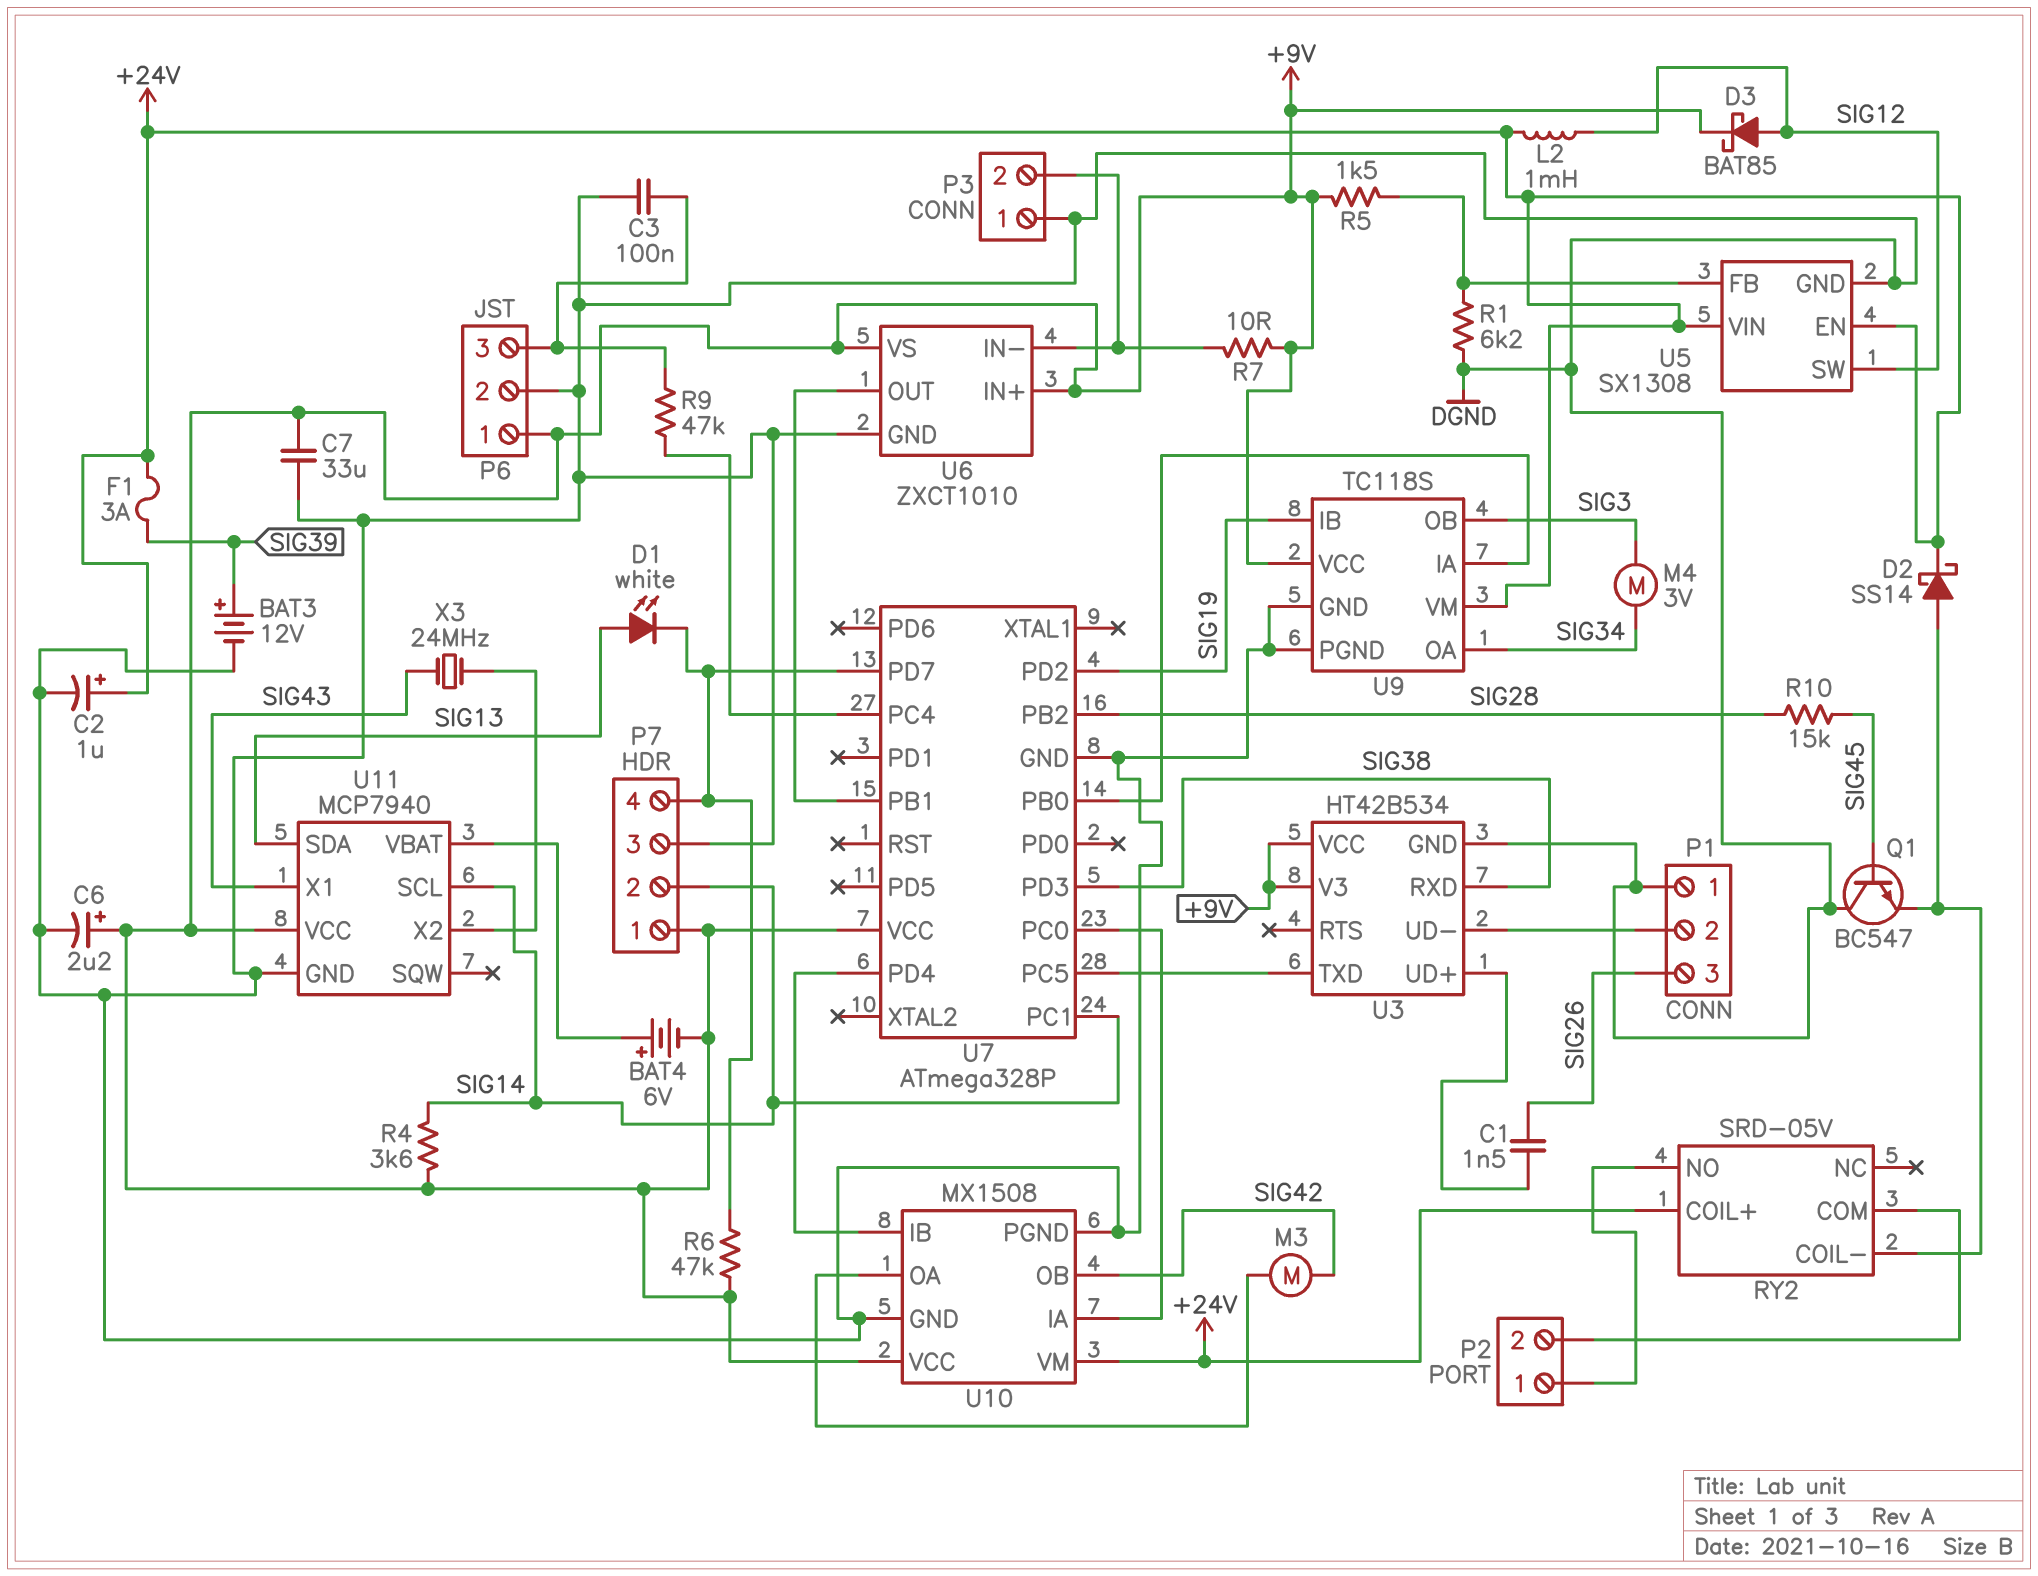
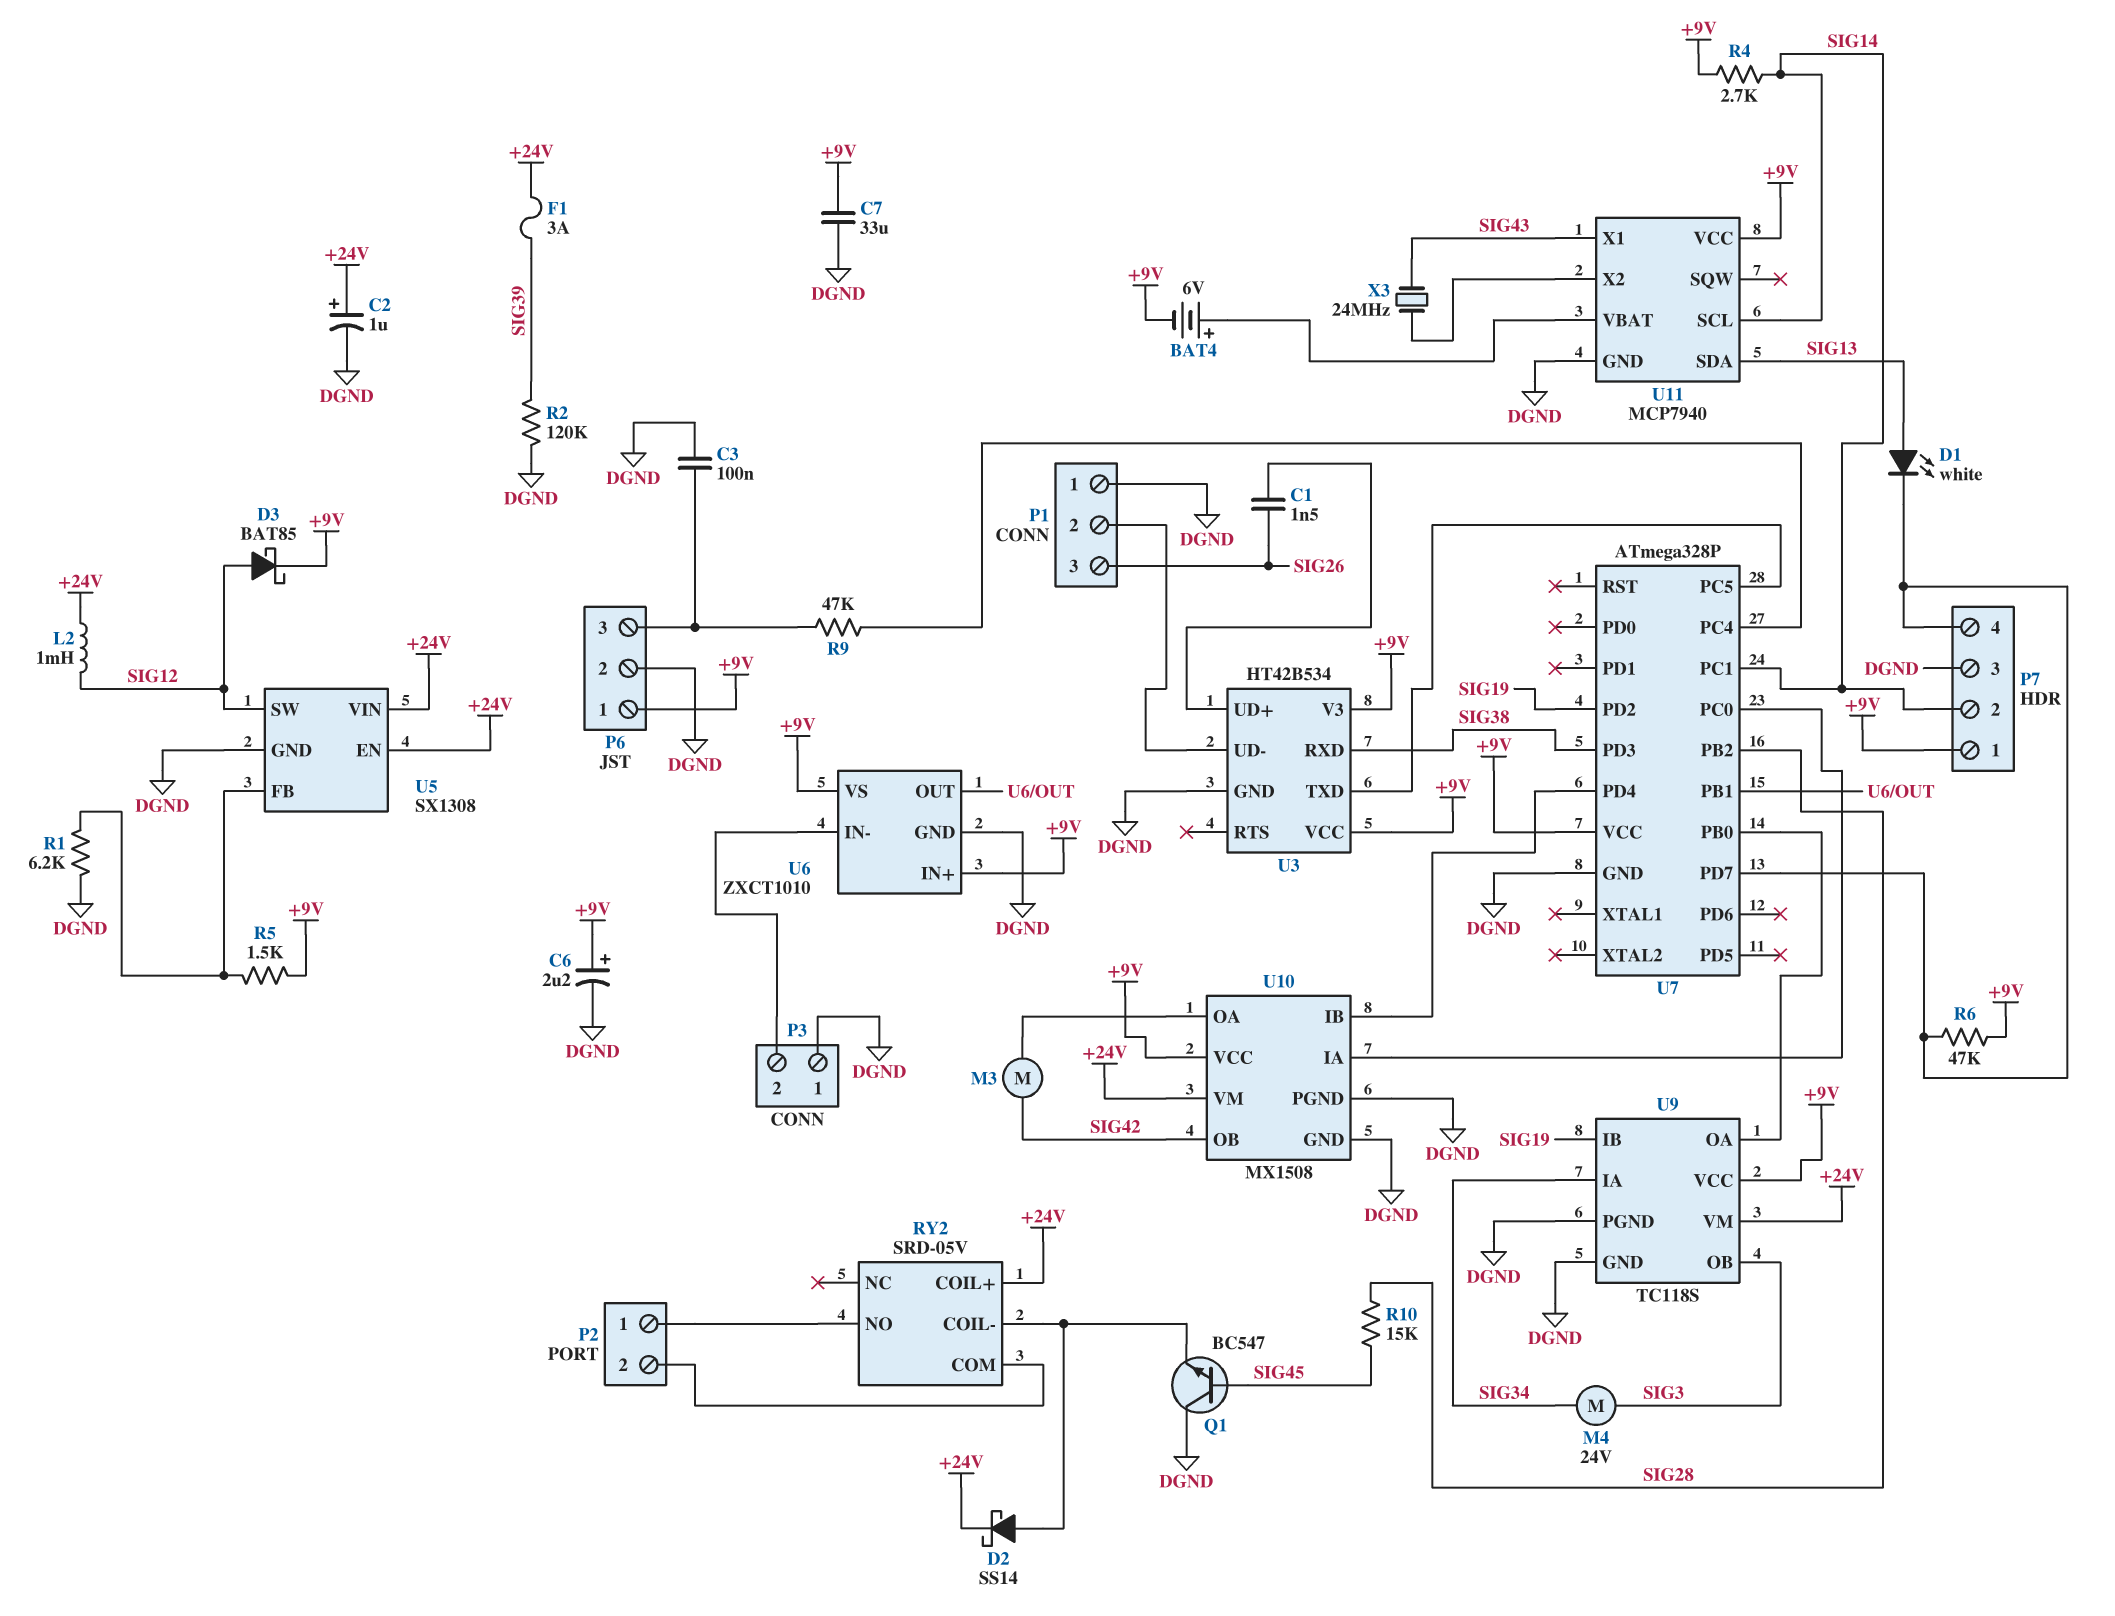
BAT3: 12V (plus SIG39, minus DGND) -> none
M4: motor 3V (SIG3, SIG34) -> motor 24V (SIG3, SIG34)
R2: none -> 120k (DGND, SIG39)
R4: 3.6k (+9V, SIG14) -> 2.7k (+9V, SIG14)
R7: 10 (+9V, P3/2) -> none
U9 pin IA: U7/PB0 -> SIG34
U9 pin OA: SIG34 -> U7/PB0

